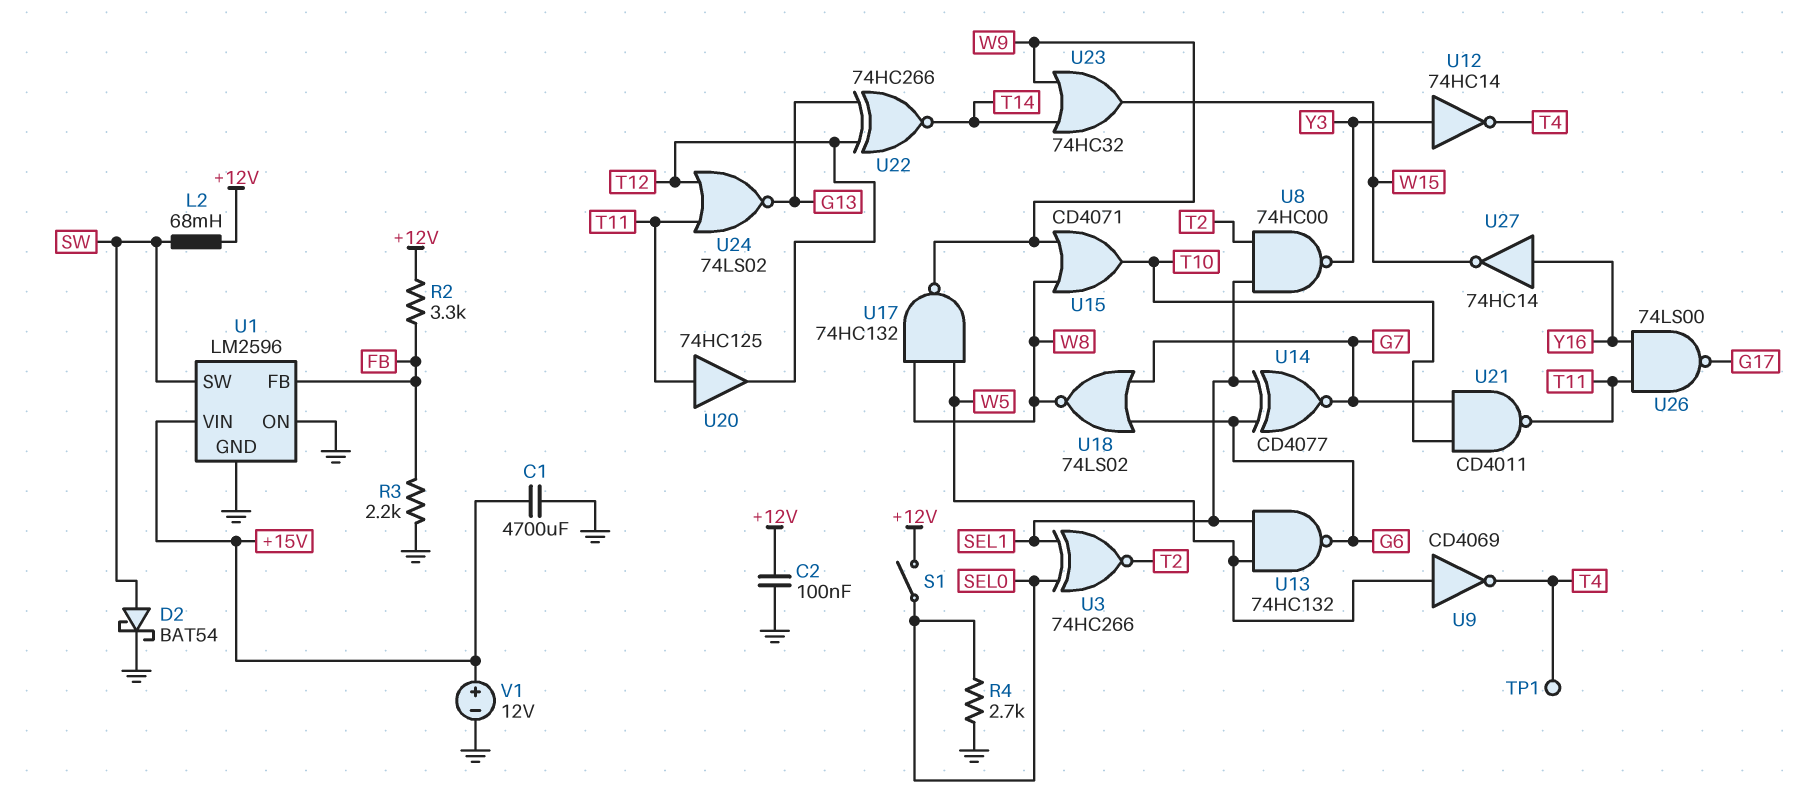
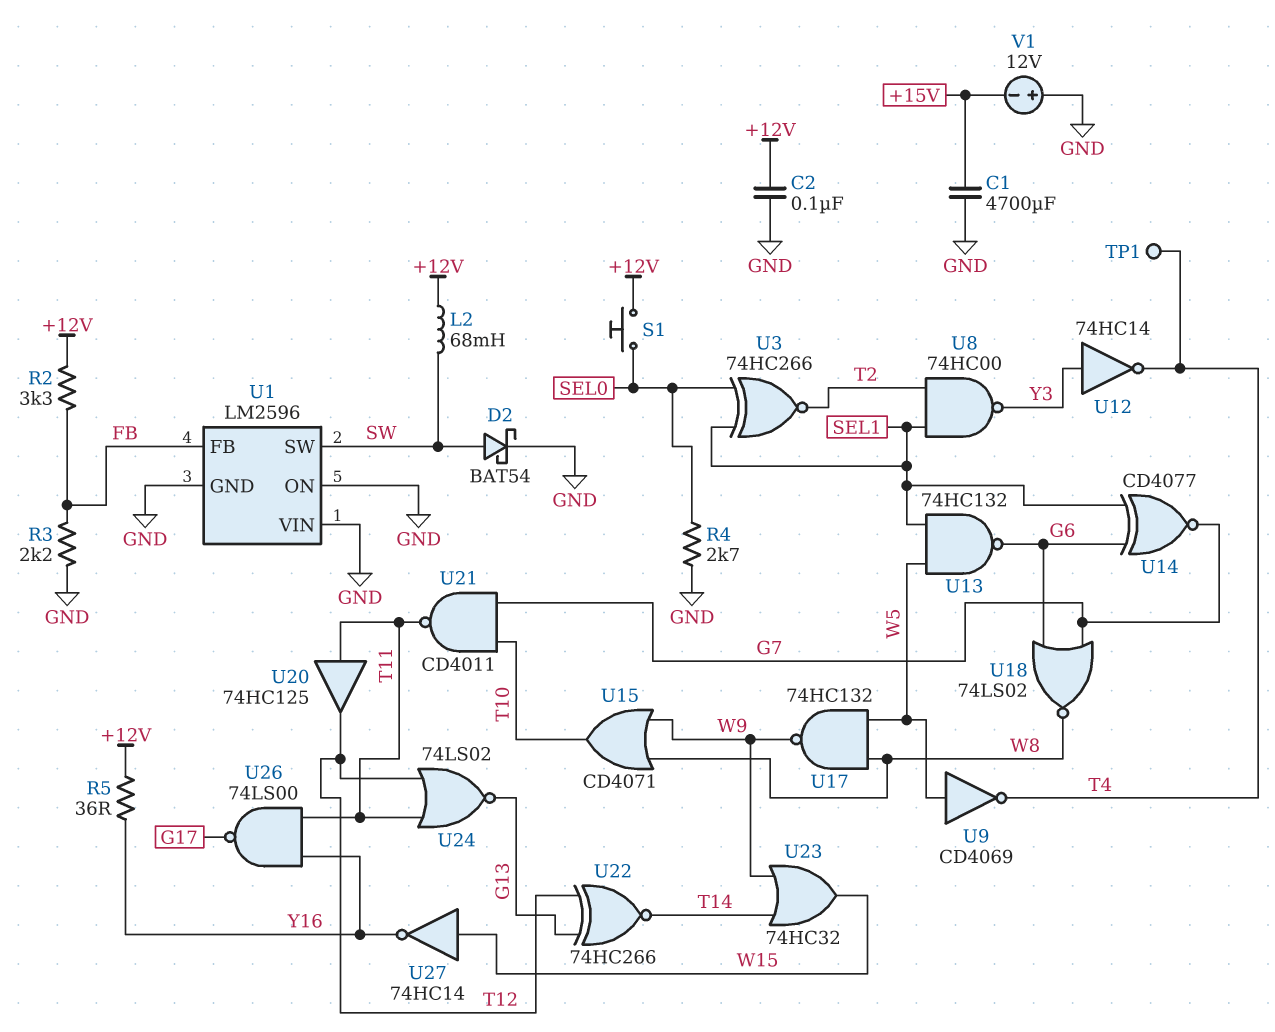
R5: none -> 36 (+12V, Y16)
S1: switch (+12V, SEL0) -> button (+12V, SEL0)
U1 pin VIN: +15V -> GND
U27: NOT 74HC14 (in Y16, out W15) -> NOT 74HC14 (in W15, out Y16)
V1: 12V (plus +15V, minus GND) -> 12V (plus GND, minus +15V)

